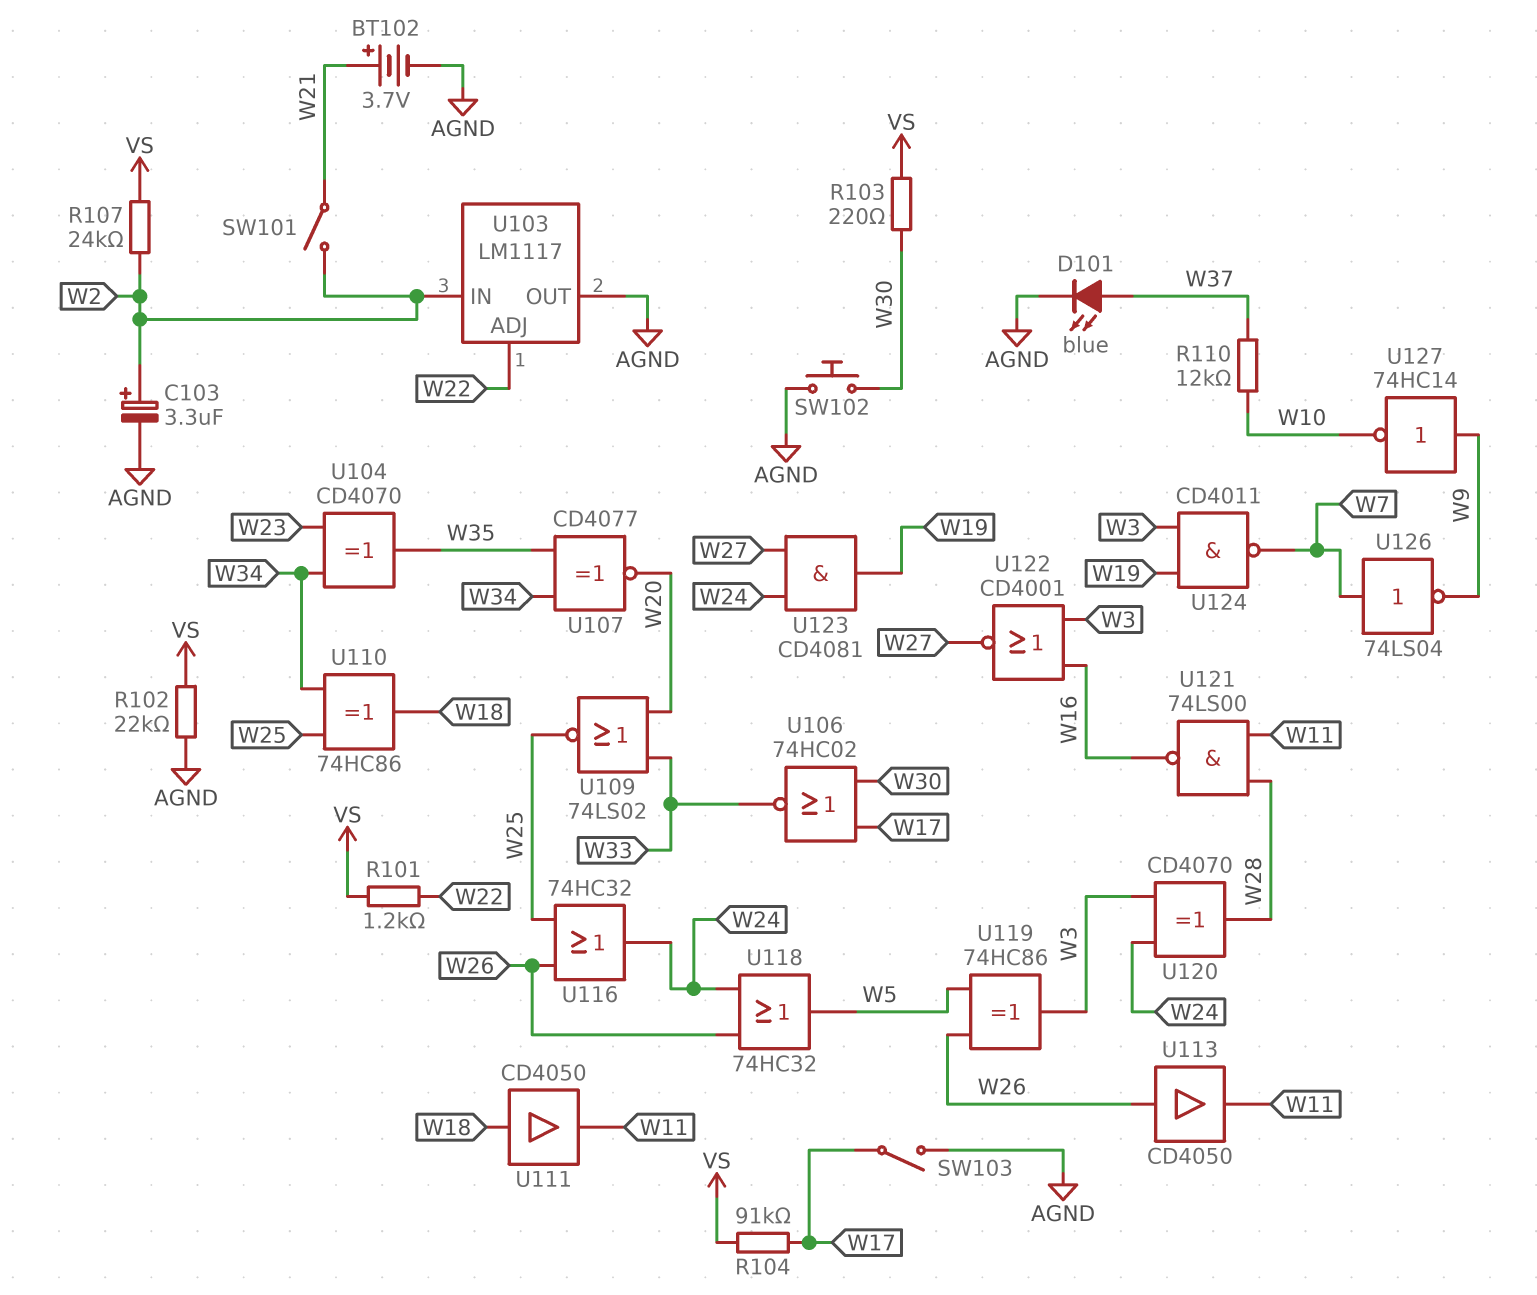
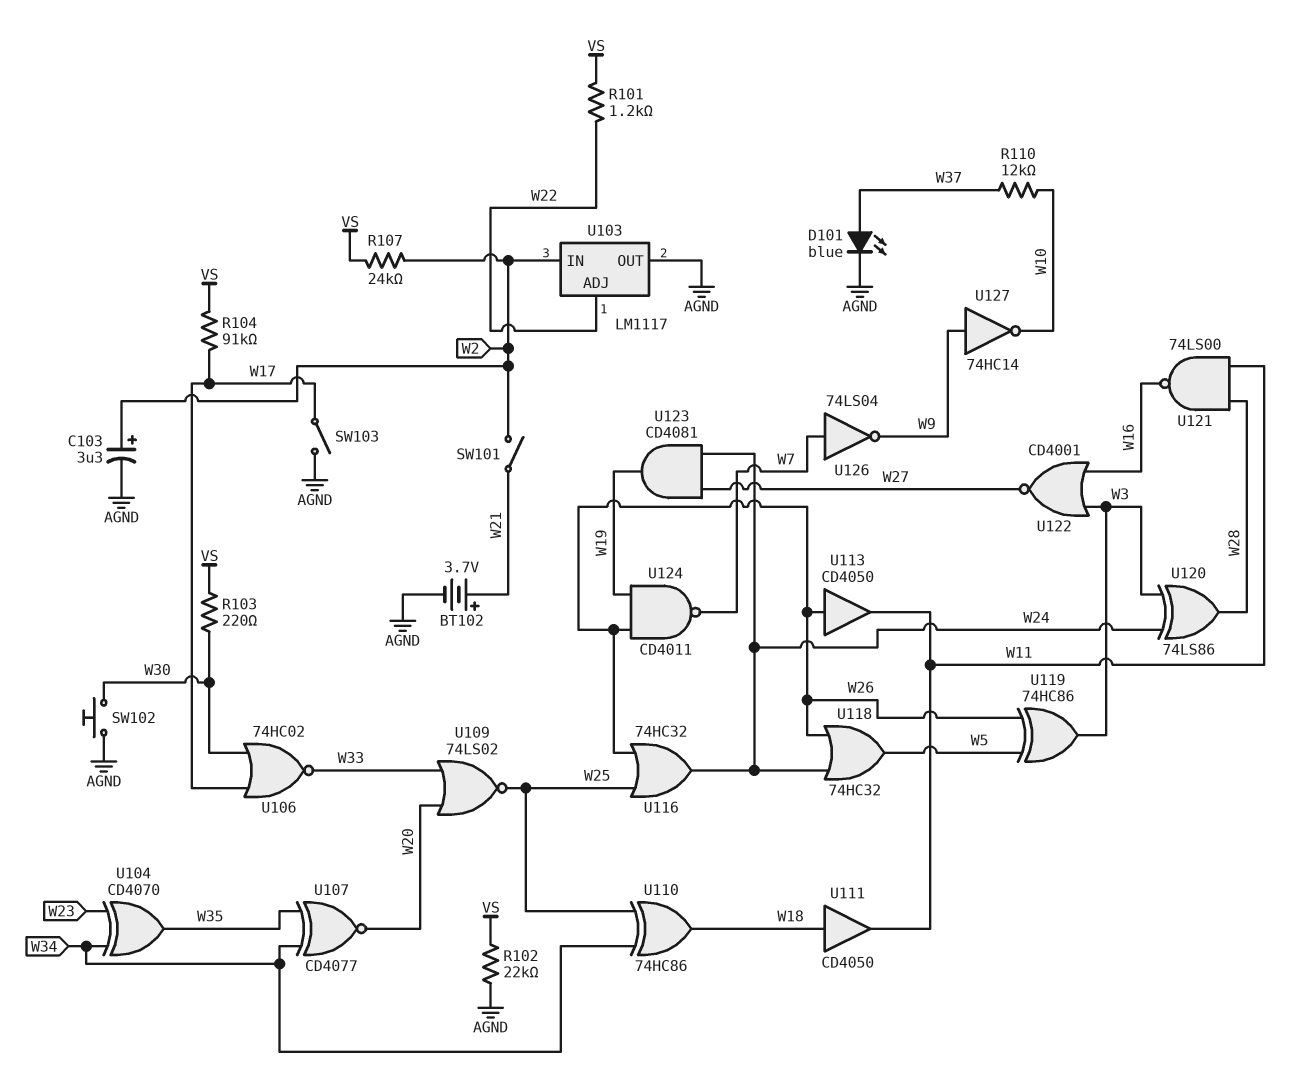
U120: XOR CD4070 (in W3, in W24, out W28) -> XOR 74LS86 (in W3, in W24, out W28)
U124: NAND CD4011 (in W3, in W19, out W7) -> NAND CD4011 (in W19, in W26, out W7)

